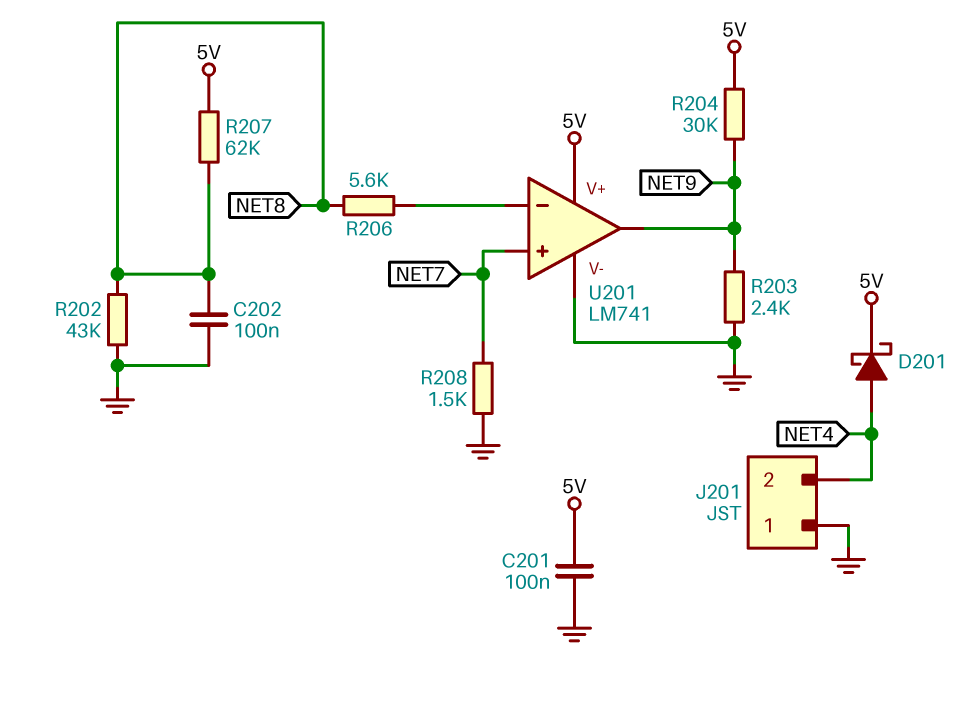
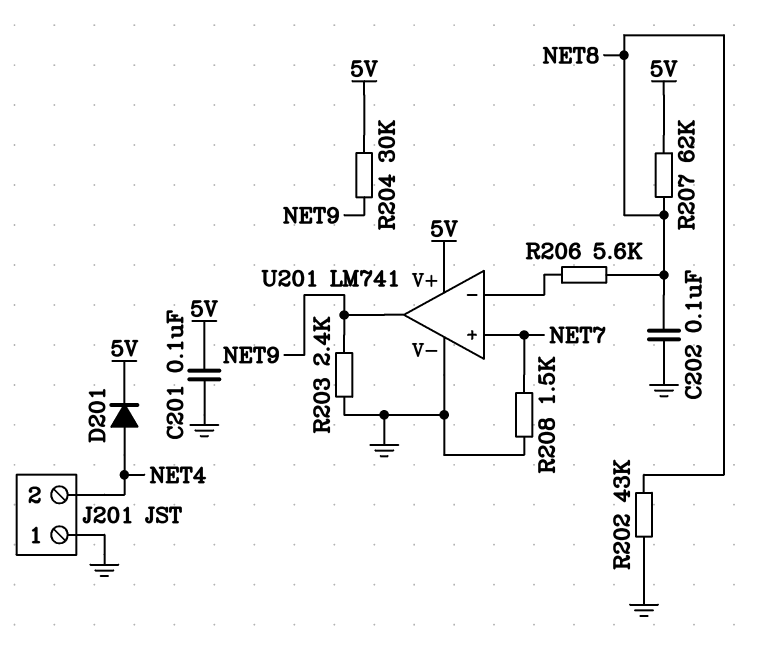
D201: schottky (A NET4, K 5V) -> diode (A NET4, K 5V)

